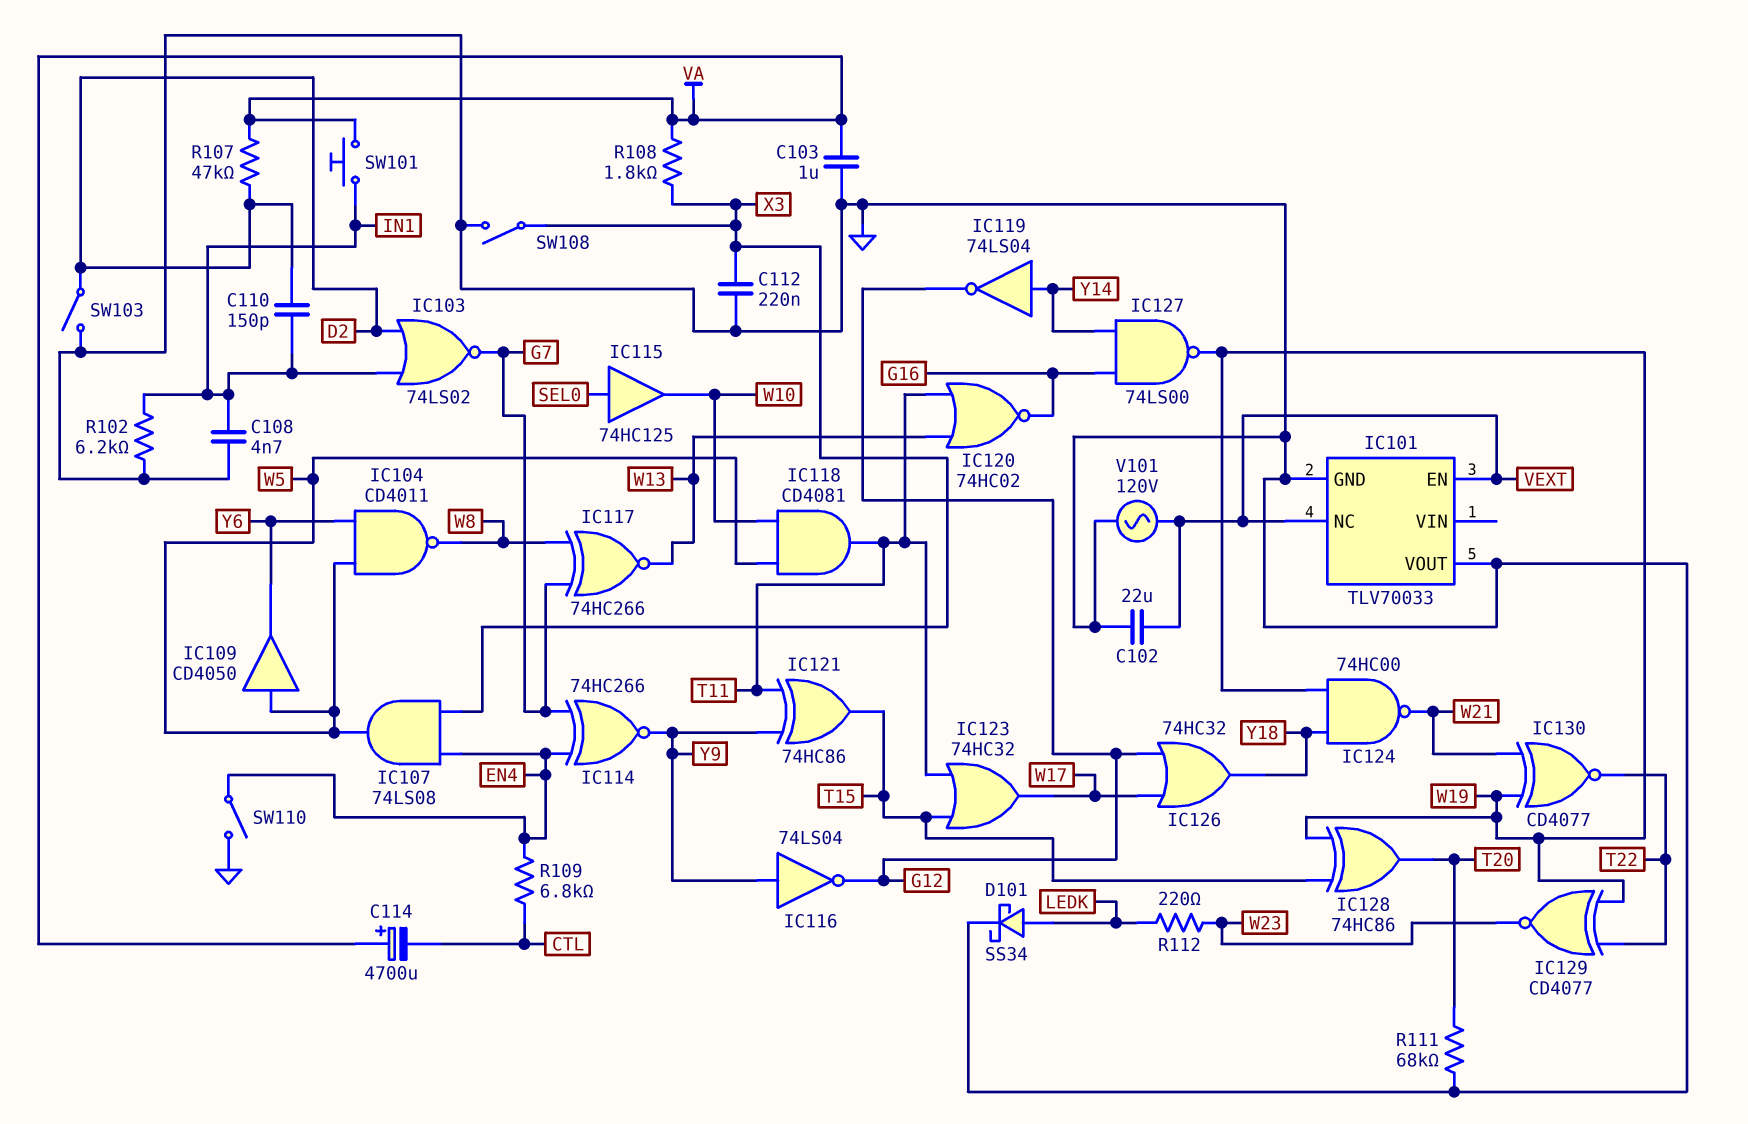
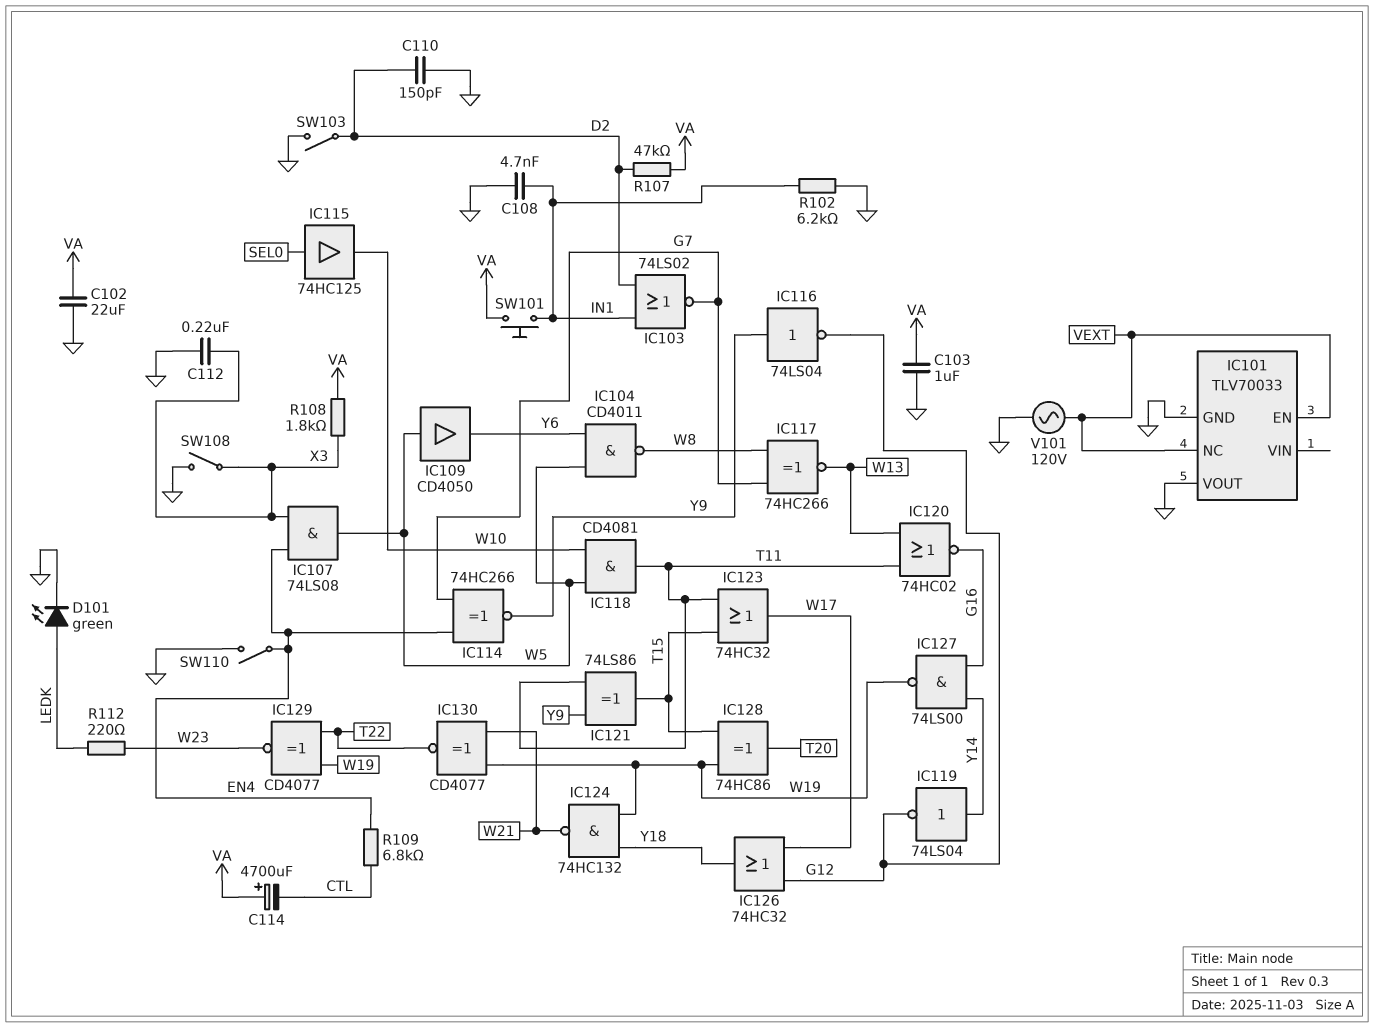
C102: 22uF (GND, VEXT) -> 22uF (GND, VA)
C110: 150pF (D2, IN1) -> 150pF (D2, GND)
D101: schottky SS34 (A LEDK, K GND) -> LED green (A LEDK, K GND)
IC121: XOR 74HC86 (in T11, in Y9, out T15) -> XOR 74LS86 (in T11, in Y9, out T15)
IC124: NAND 74HC00 (in W19, in Y18, out W21) -> NAND 74HC132 (in W19, in Y18, out W21)
R111: 68k (GND, T20) -> none

